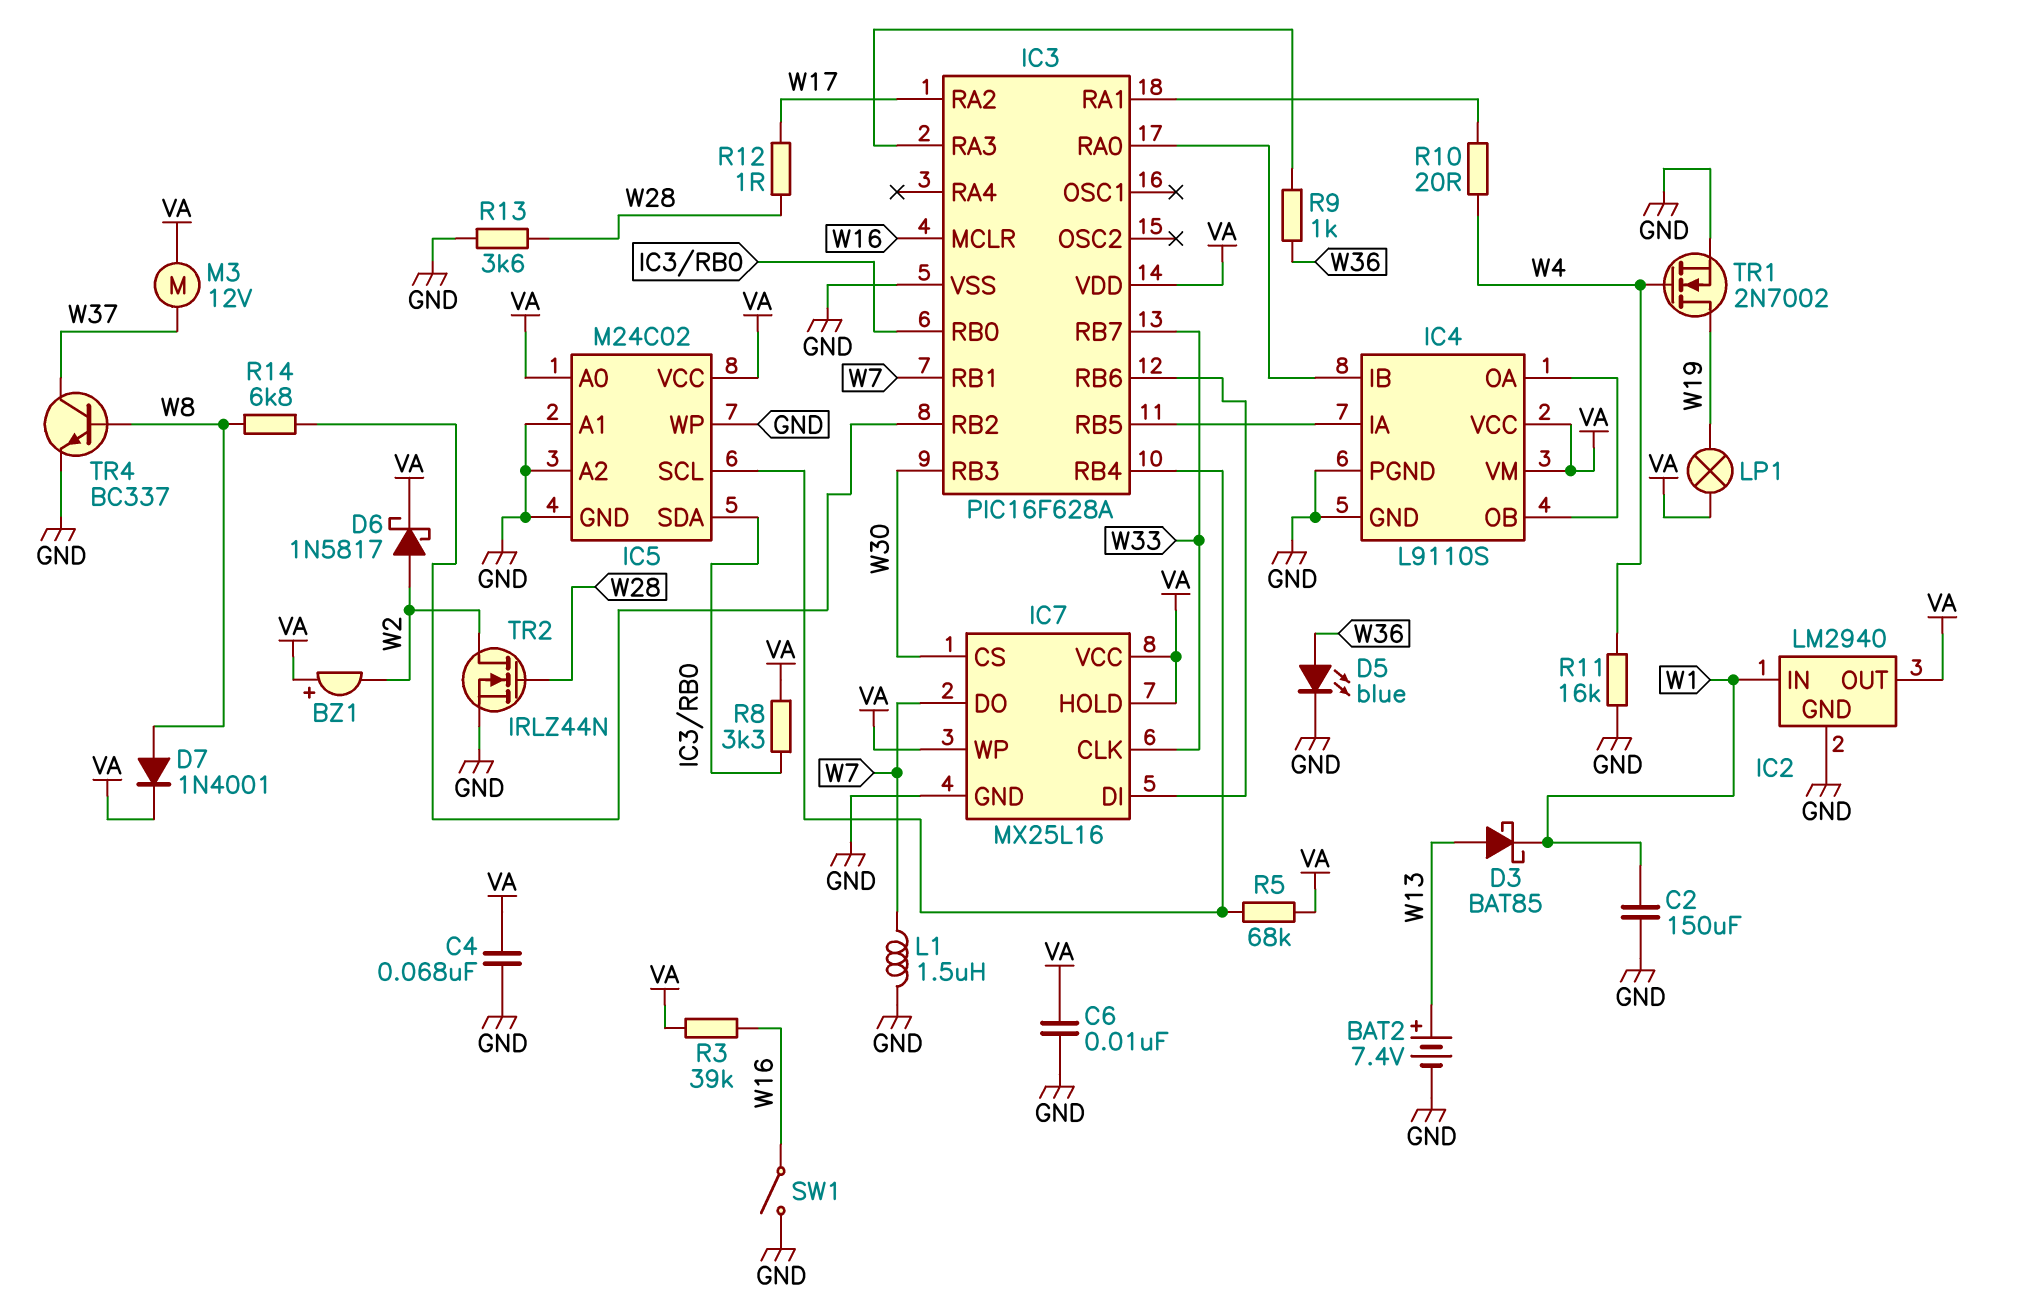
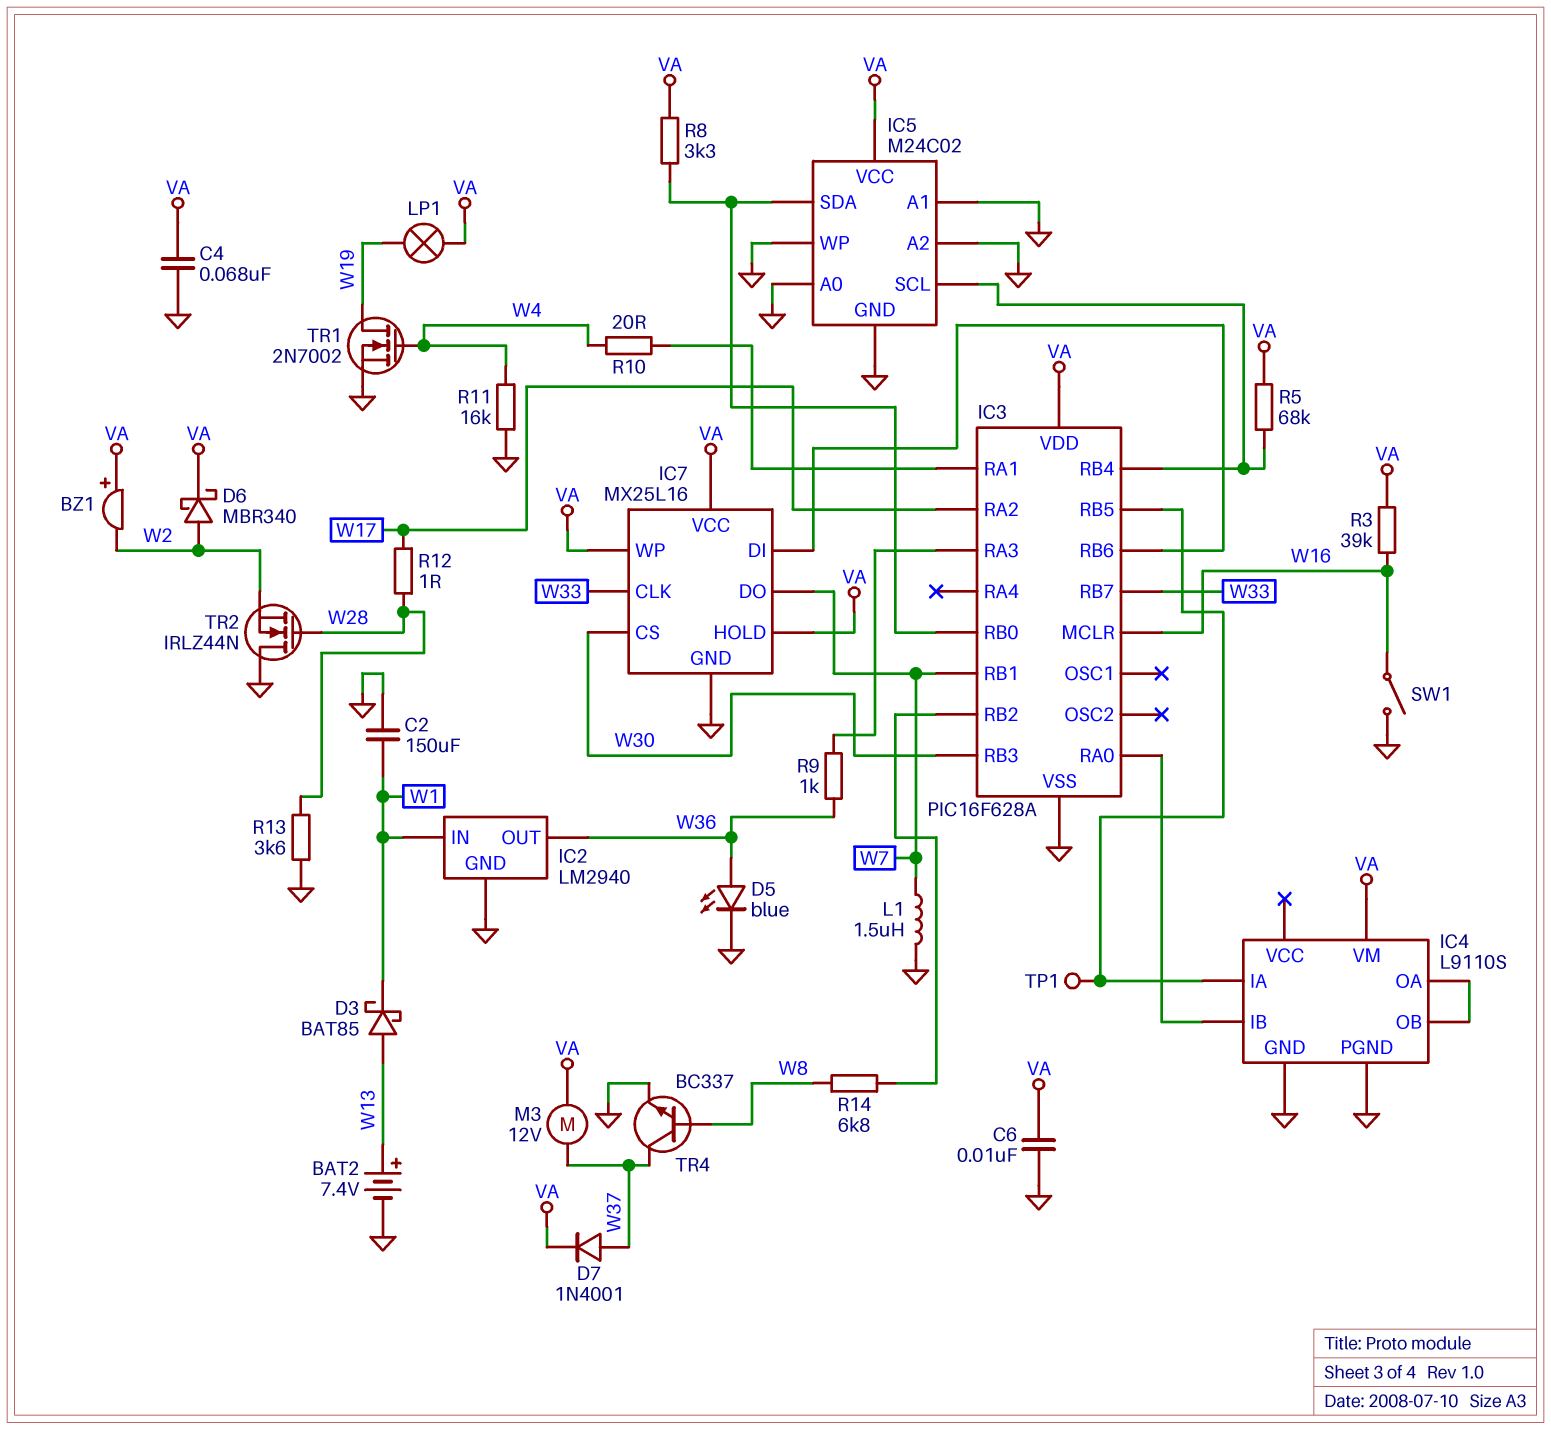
D6: schottky 1N5817 (A W2, K VA) -> schottky MBR340 (A W2, K VA)
D7: diode 1N4001 (A W8, K VA) -> diode 1N4001 (A W37, K VA)
IC2 pin OUT: VA -> W36
IC4 pin VCC: VA -> none
IC5 pin A0: VA -> GND
TP1: none -> test point (IC3/RB5)
TR2: NMOS IRLZ44N (G W28, D W2, S GND) -> NMOS IRLZ44N (G W28, D GND, S W2)

